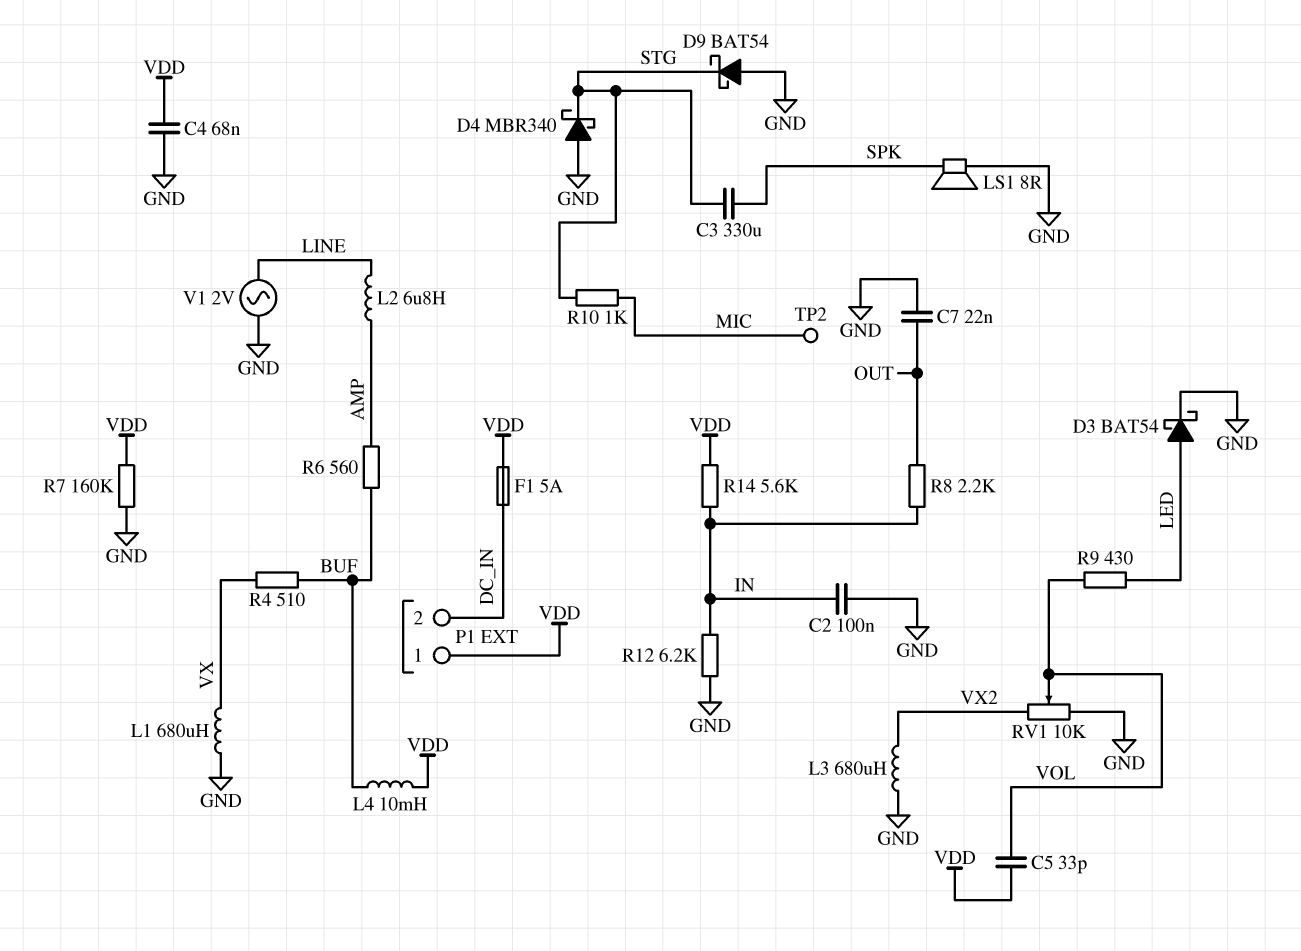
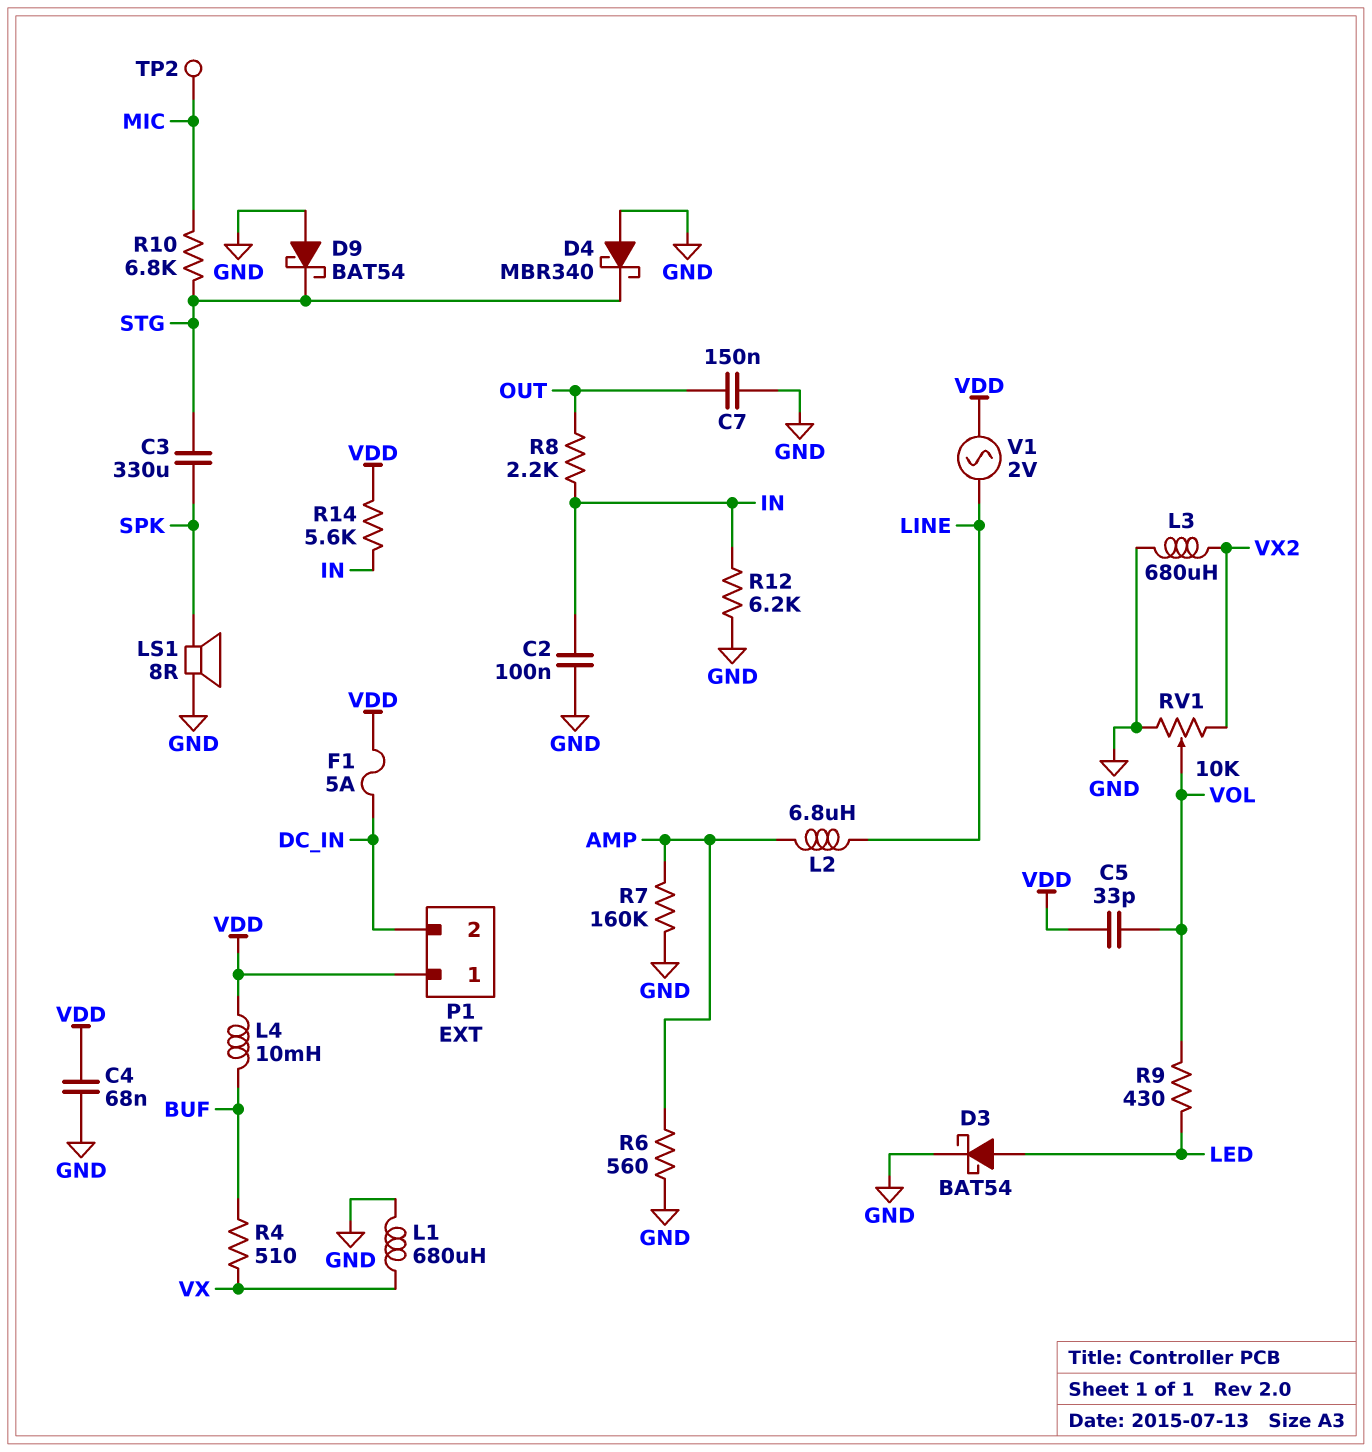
C7: 22nF (GND, OUT) -> 150nF (GND, OUT)
R6: 560 (AMP, BUF) -> 560 (AMP, GND)
R7: 160k (GND, VDD) -> 160k (AMP, GND)
R10: 1k (MIC, STG) -> 6.8k (MIC, STG)
V1: AC 2V (GND, LINE) -> AC 2V (LINE, VDD)

